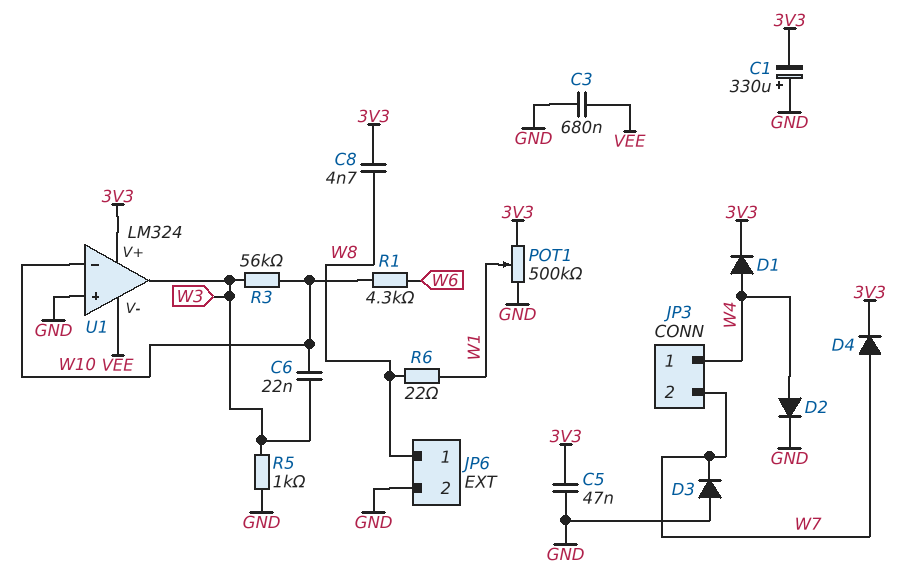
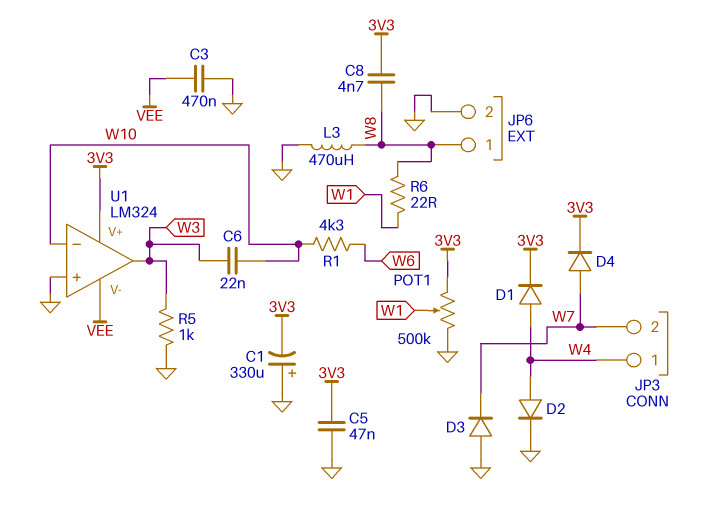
C3: 680nF (GND, VEE) -> 470nF (GND, VEE)
L3: none -> 470uH (GND, W8)
R3: 56k (W3, W10) -> none

